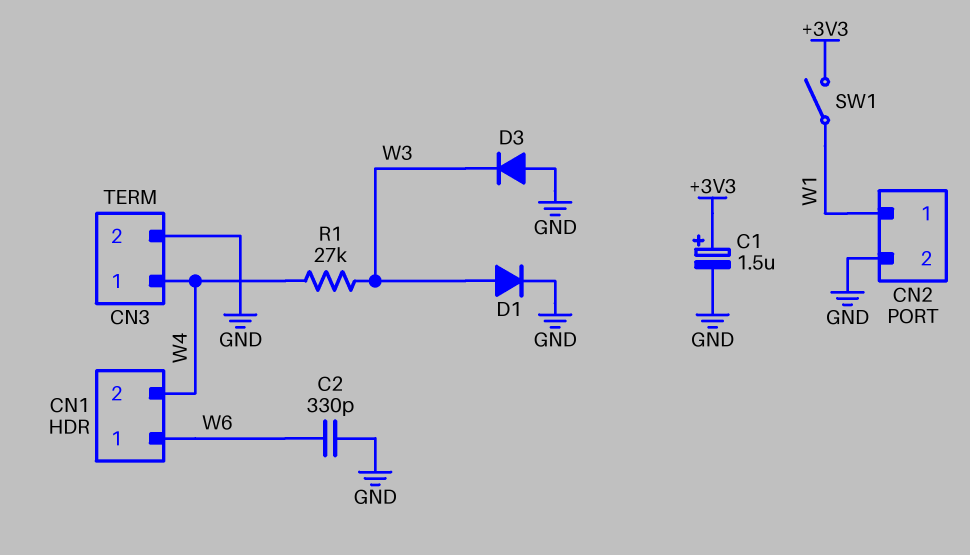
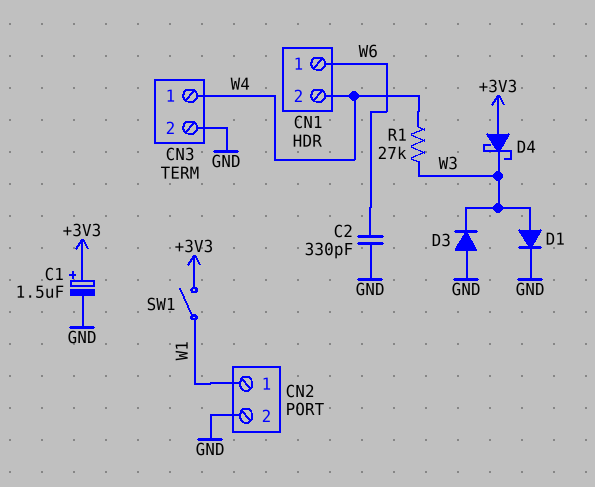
D4: none -> schottky (A +3V3, K W3)

